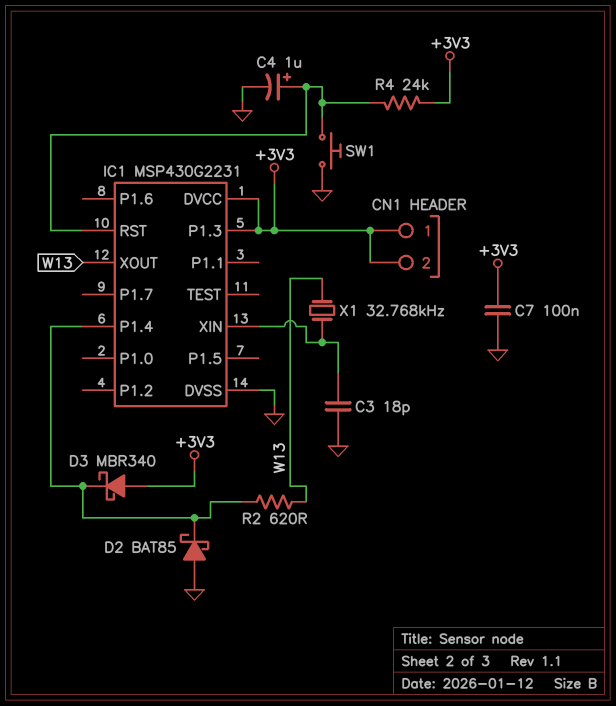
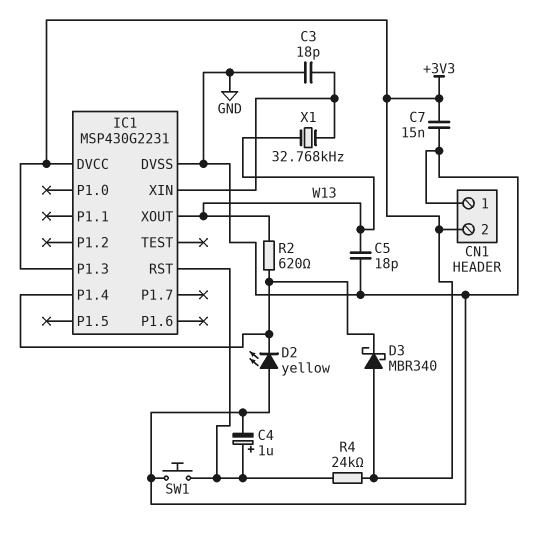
C5: none -> 18pF (GND, W13)
C7: 100nF (+3V3, GND) -> 15nF (+3V3, GND)
CN1 pin 1: +3V3 -> GND
D2: schottky BAT85 (A GND, K IC1/P1.4) -> LED yellow (A GND, K IC1/P1.4)

